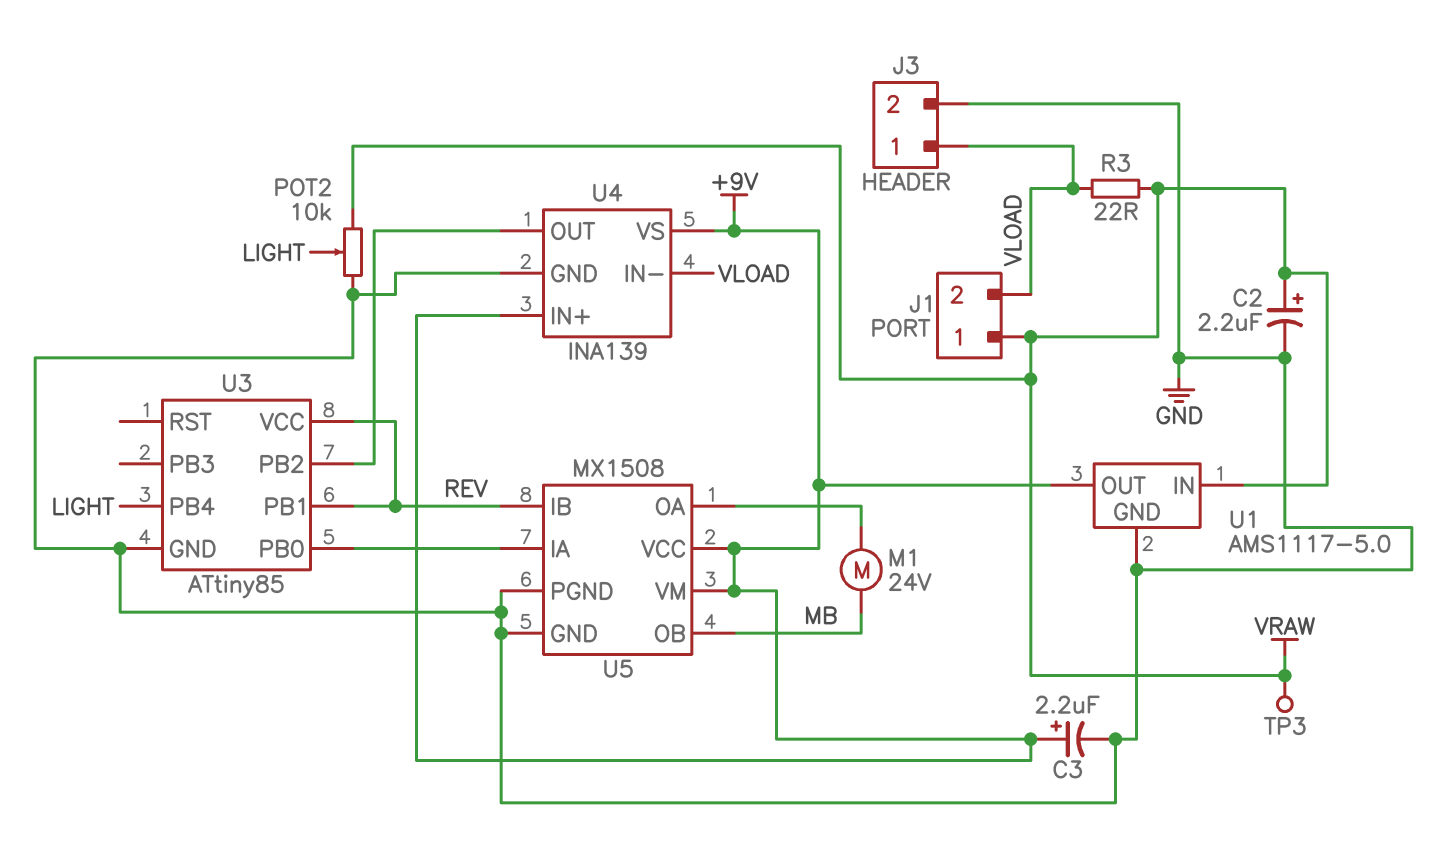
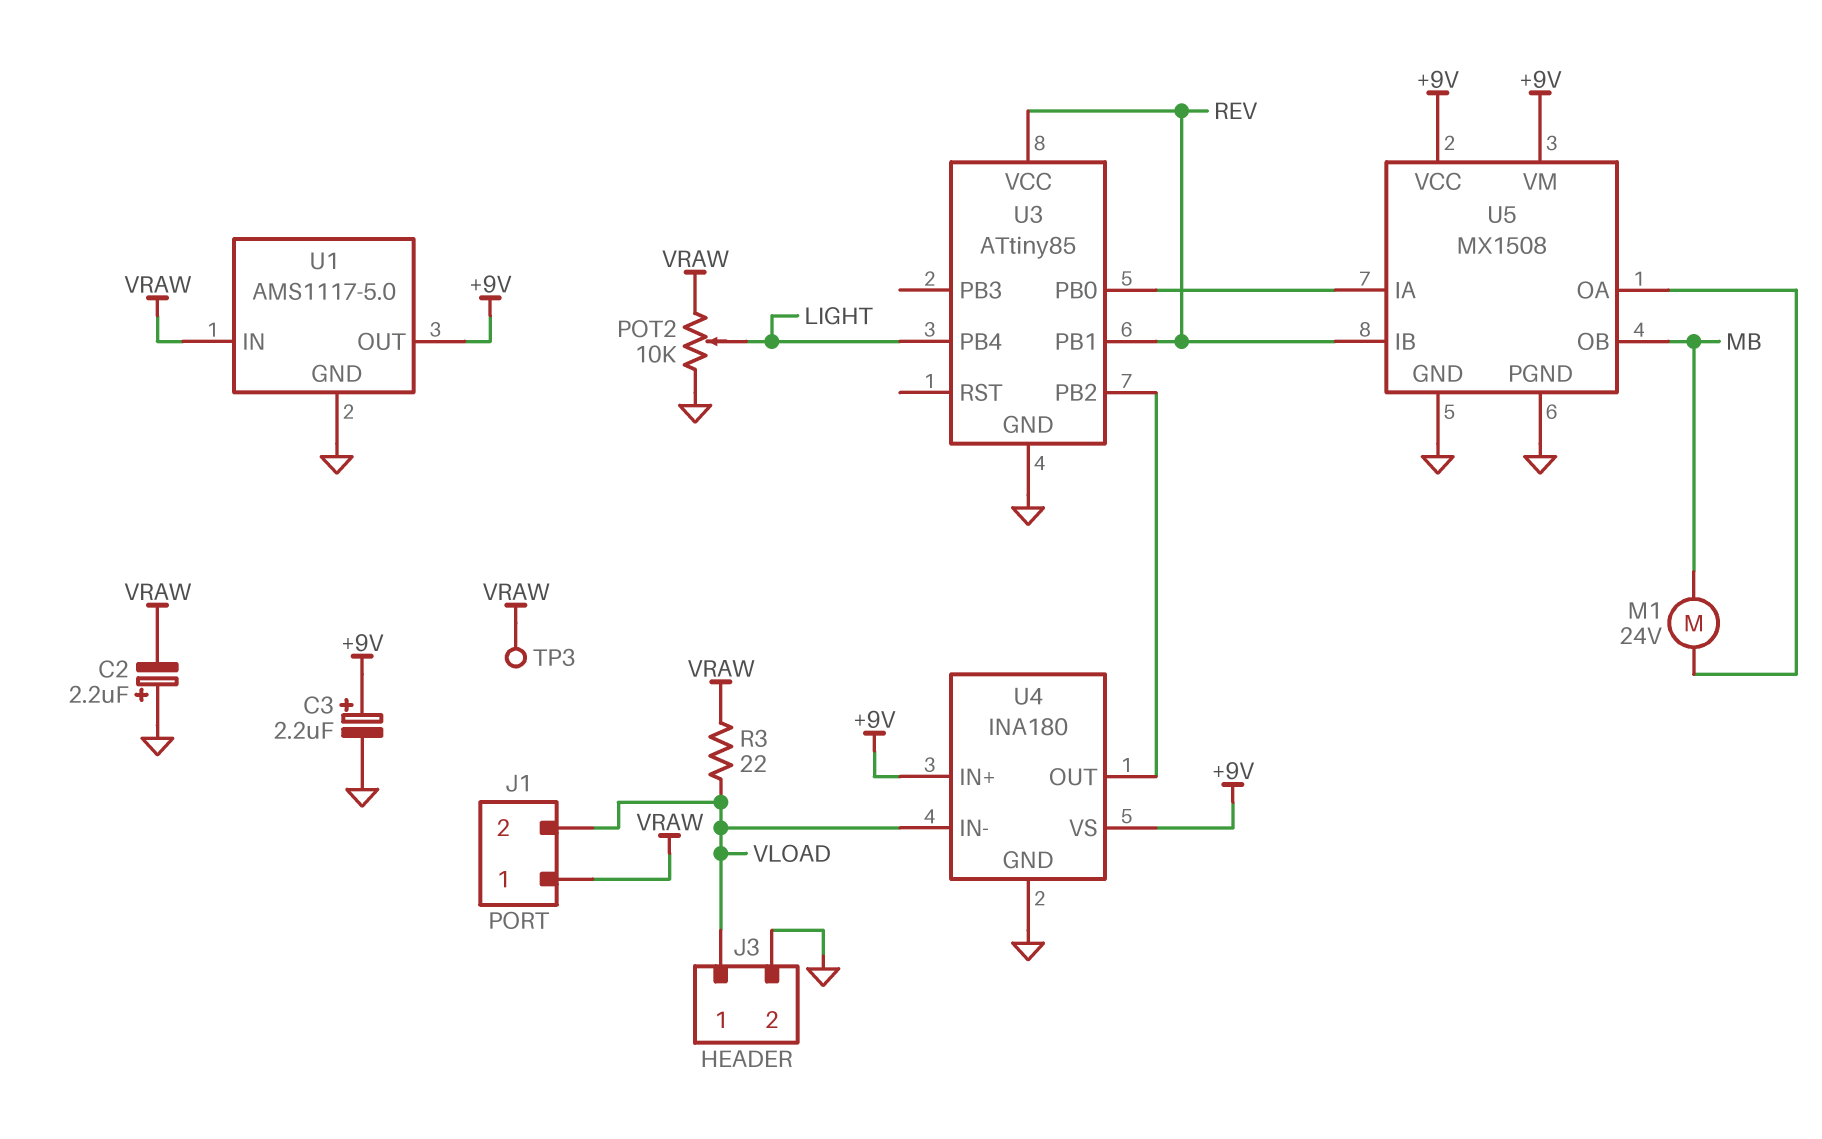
C2: 2.2uF (plus VRAW, minus GND) -> 2.2uF (plus GND, minus VRAW)
U4: INA139 -> INA180

